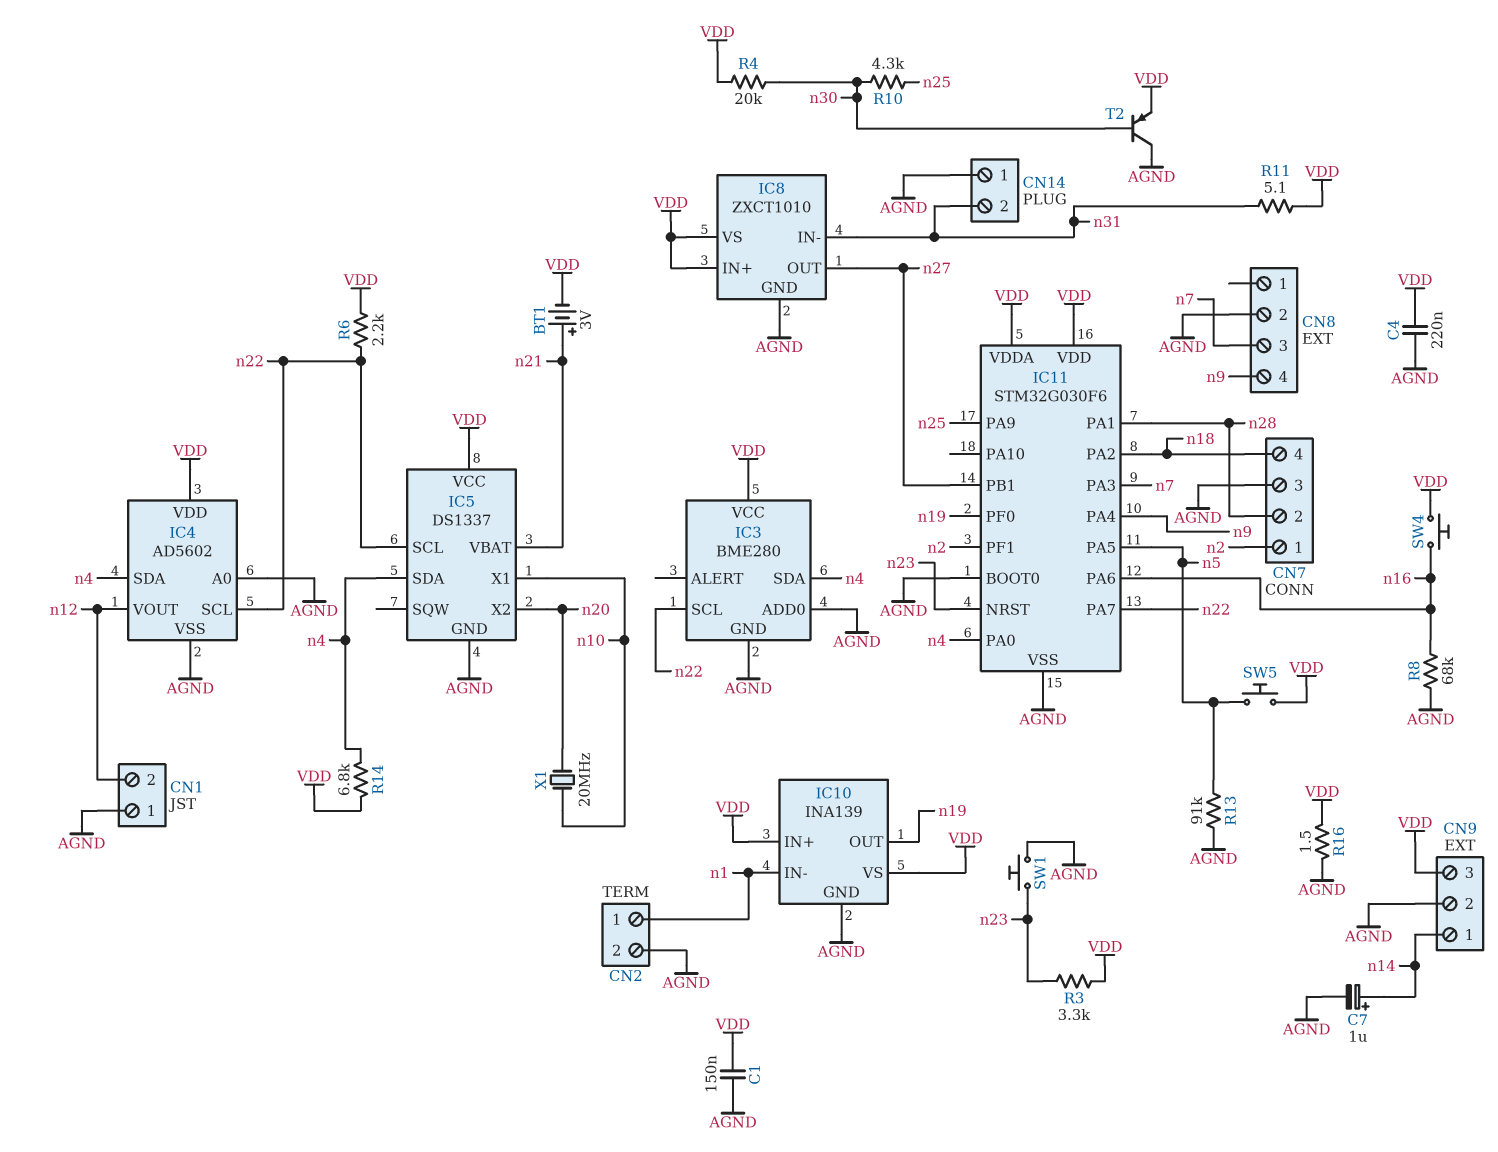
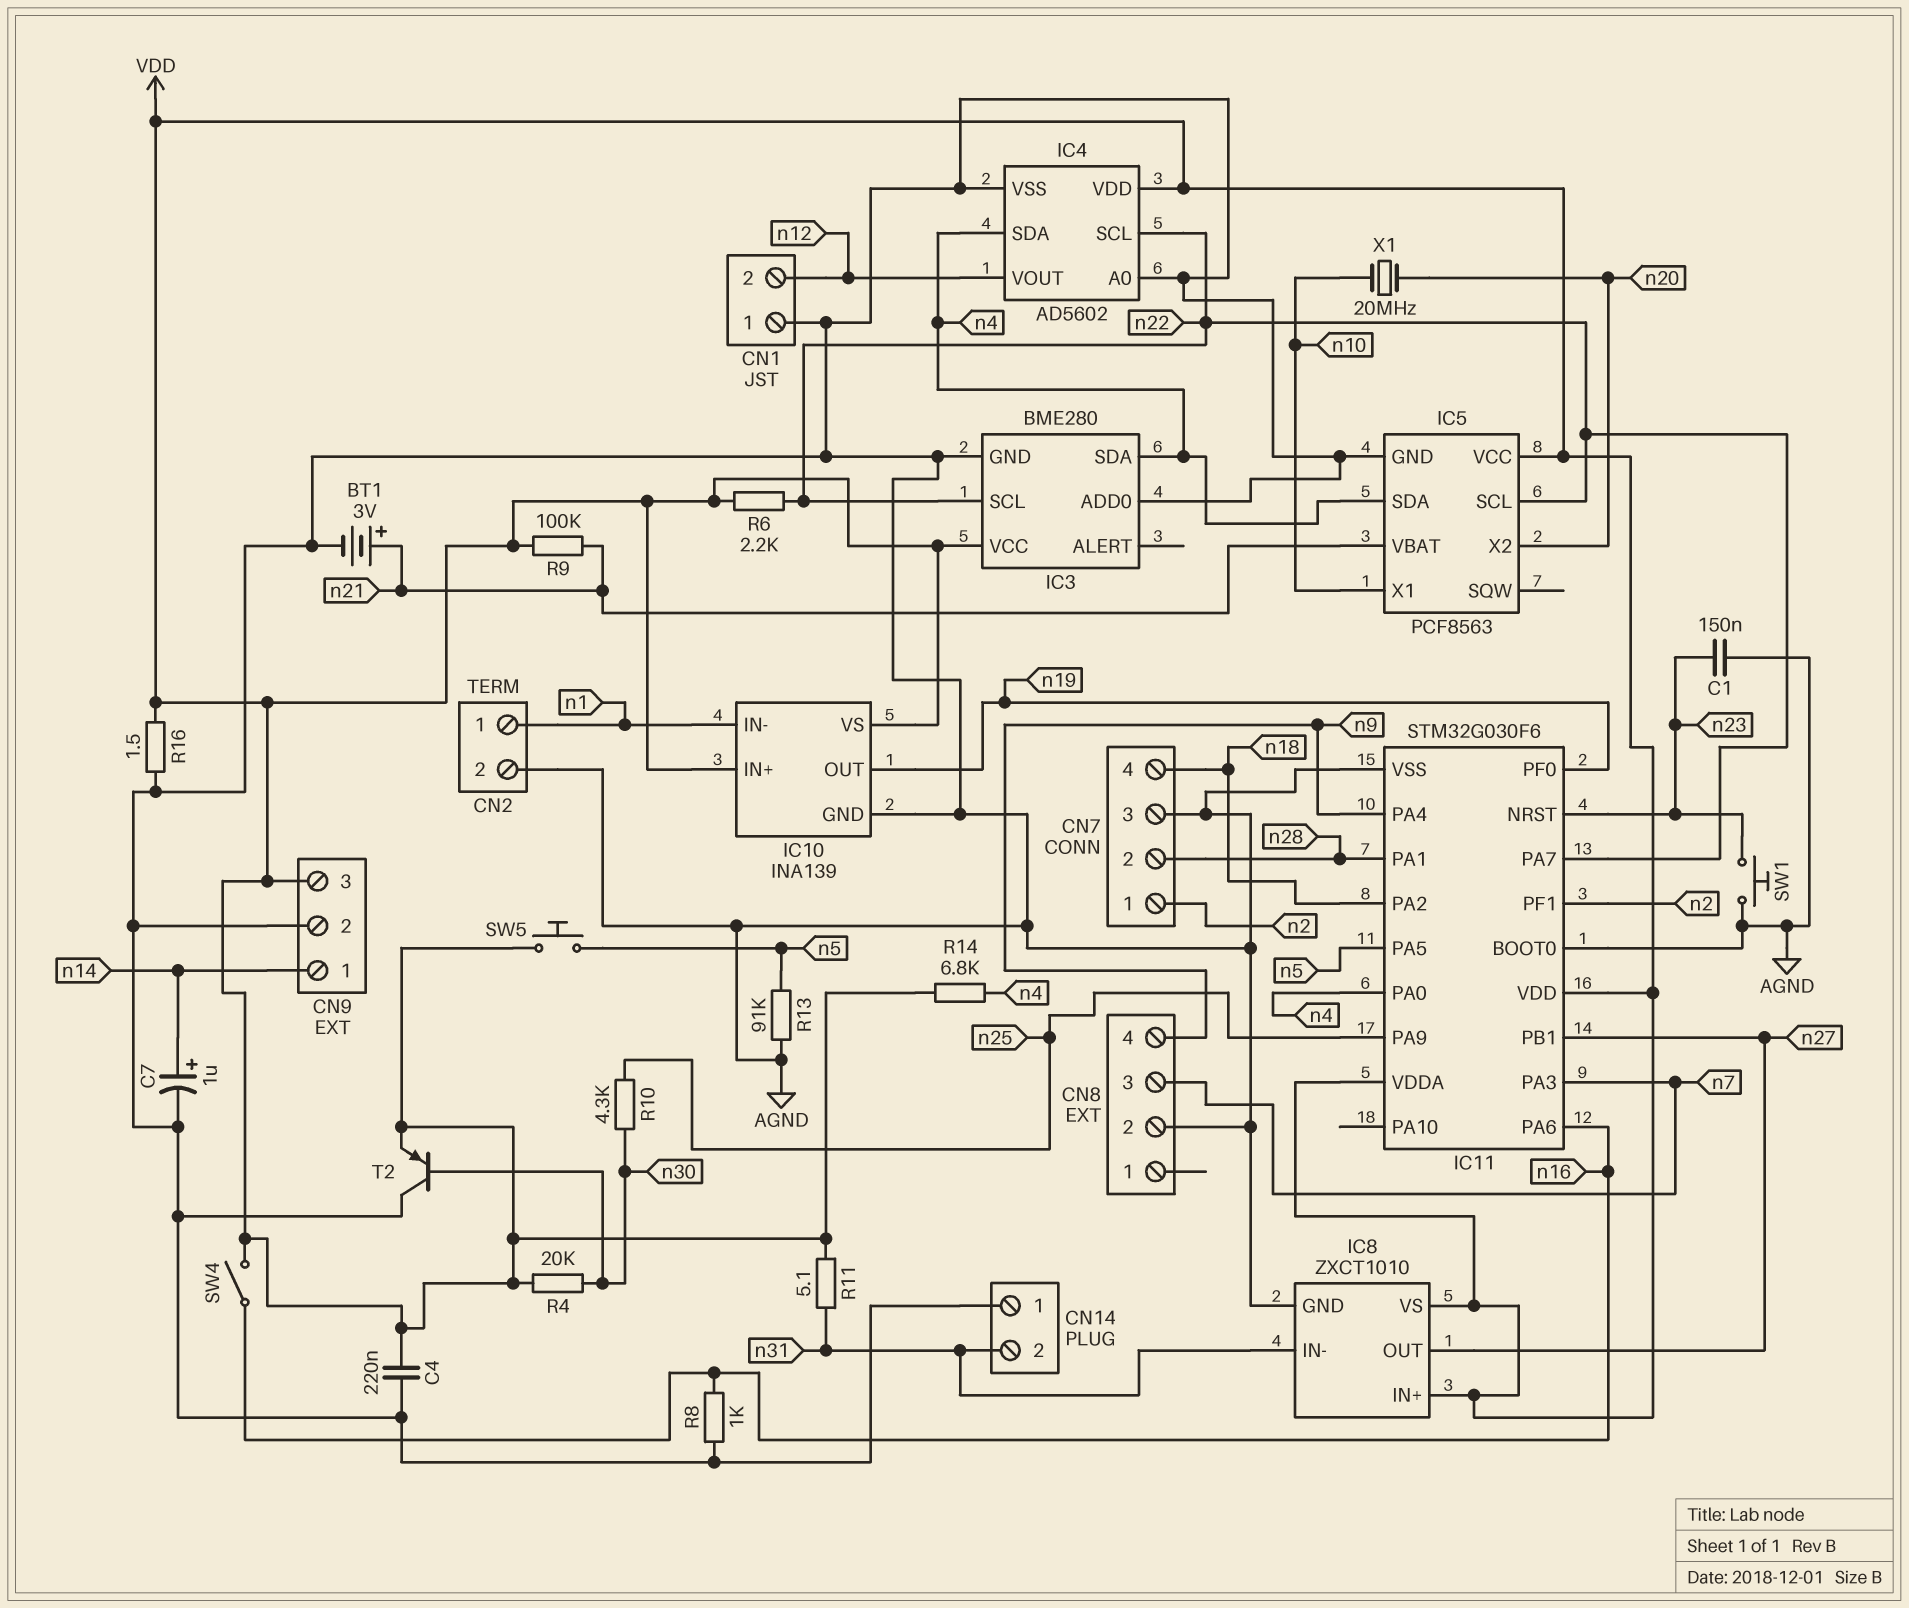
BT1: 3V (plus n21, minus VDD) -> 3V (plus n21, minus AGND)
C1: 150nF (AGND, VDD) -> 150nF (AGND, n23)
IC5: DS1337 -> PCF8563
R3: 3.3k (VDD, n23) -> none
R8: 68k (AGND, n16) -> 1k (AGND, n16)
R9: none -> 100k (VDD, n21)
SW4: button (VDD, n16) -> switch (VDD, n16)

